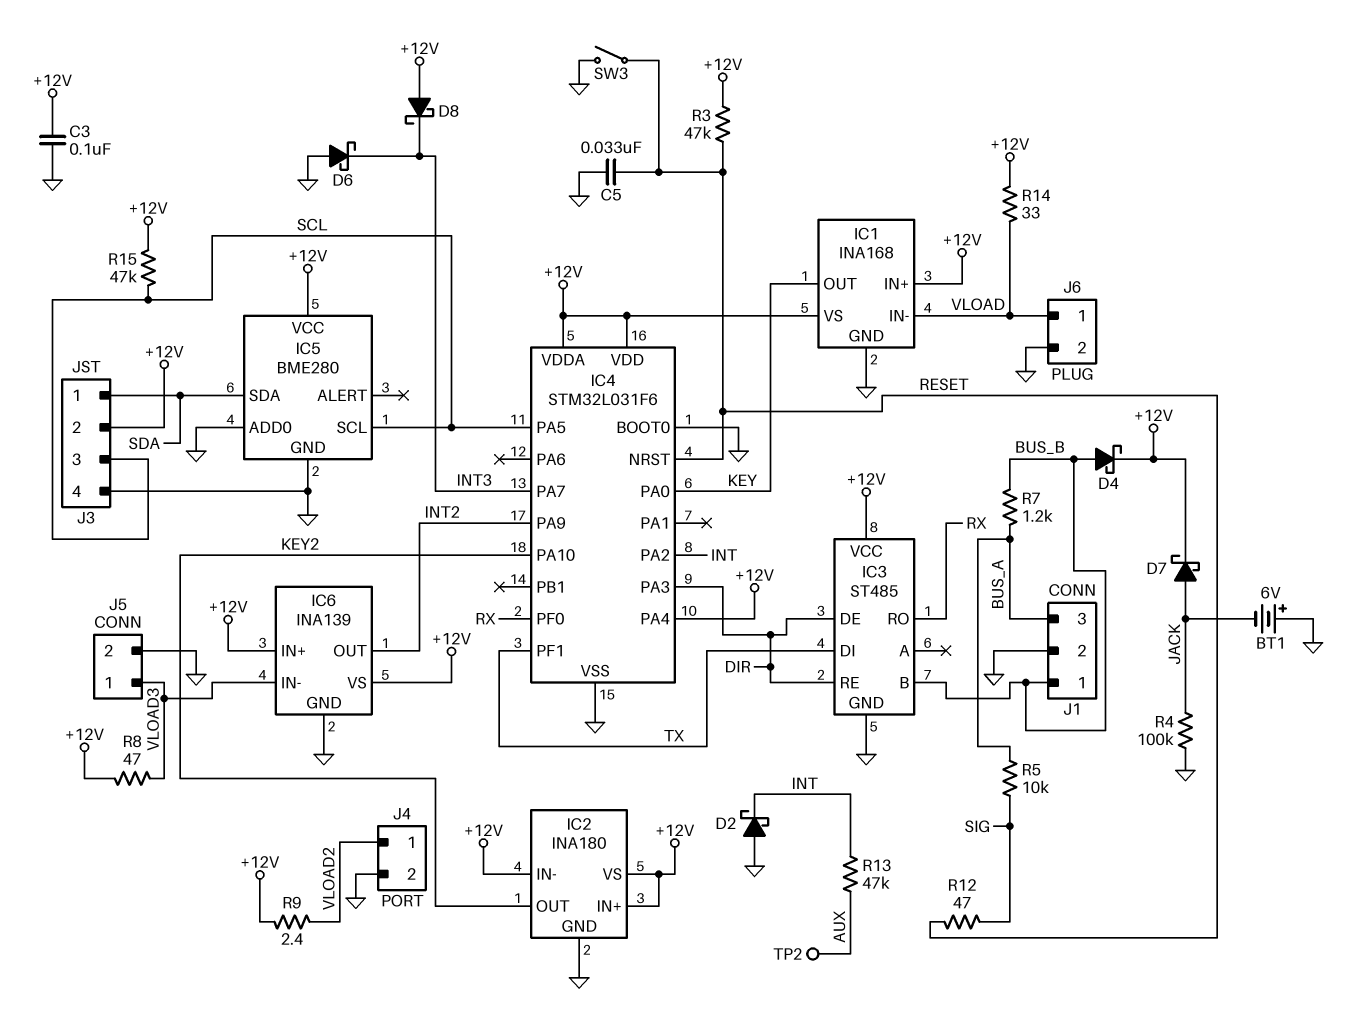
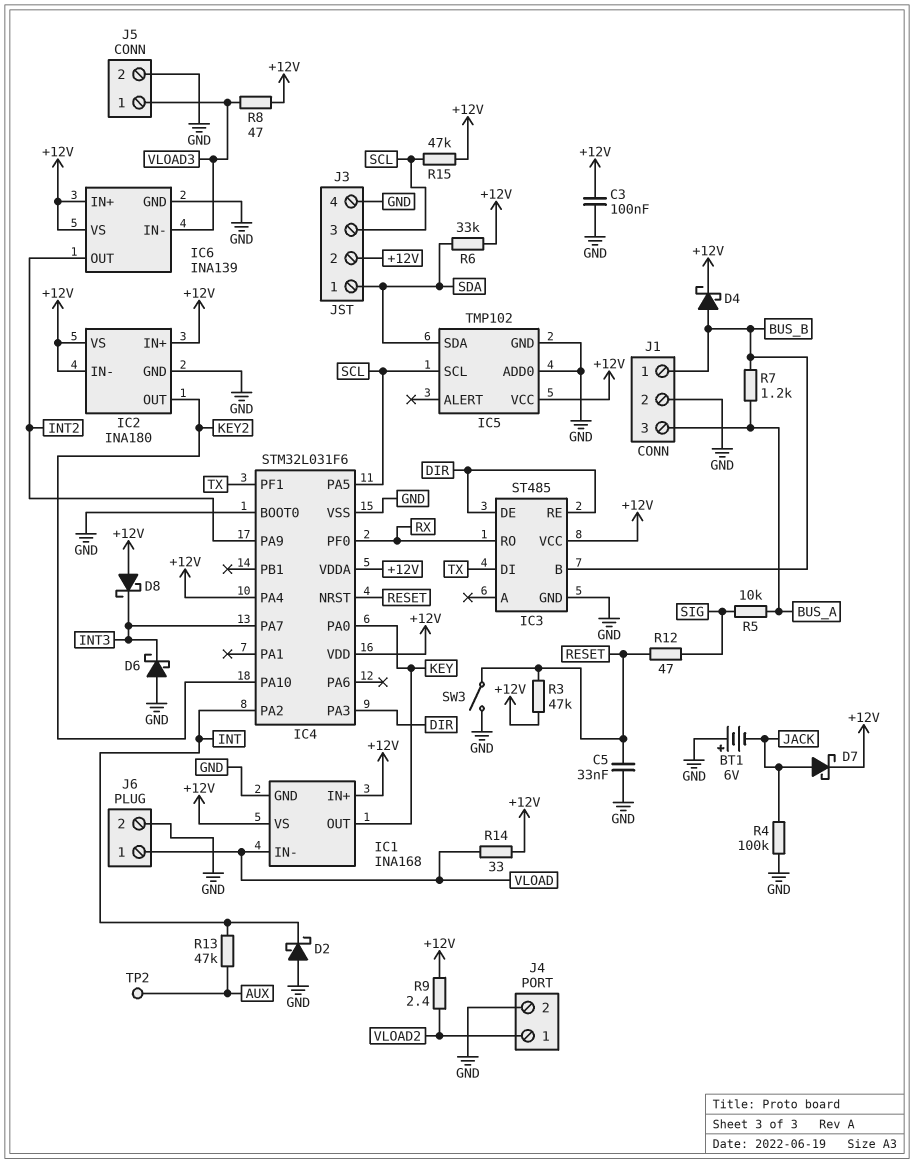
IC5: BME280 -> TMP102
R6: none -> 33k (+12V, SDA)

